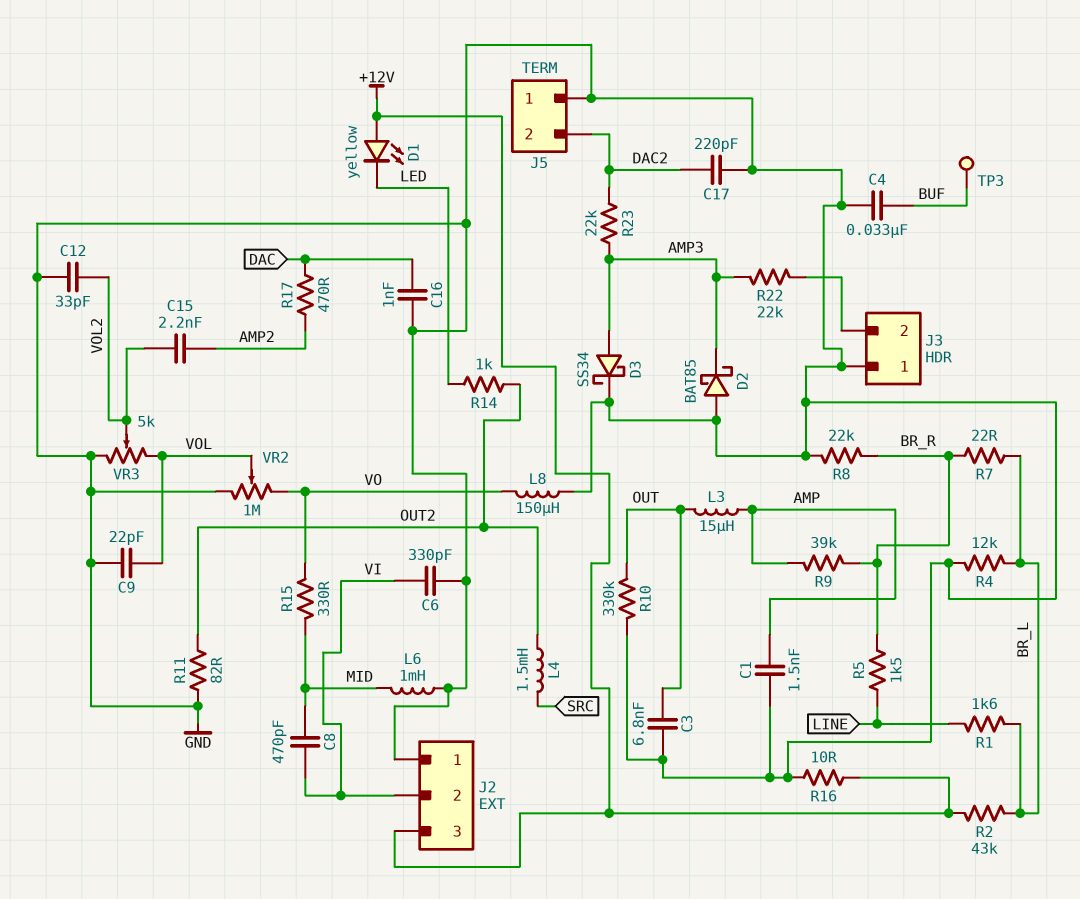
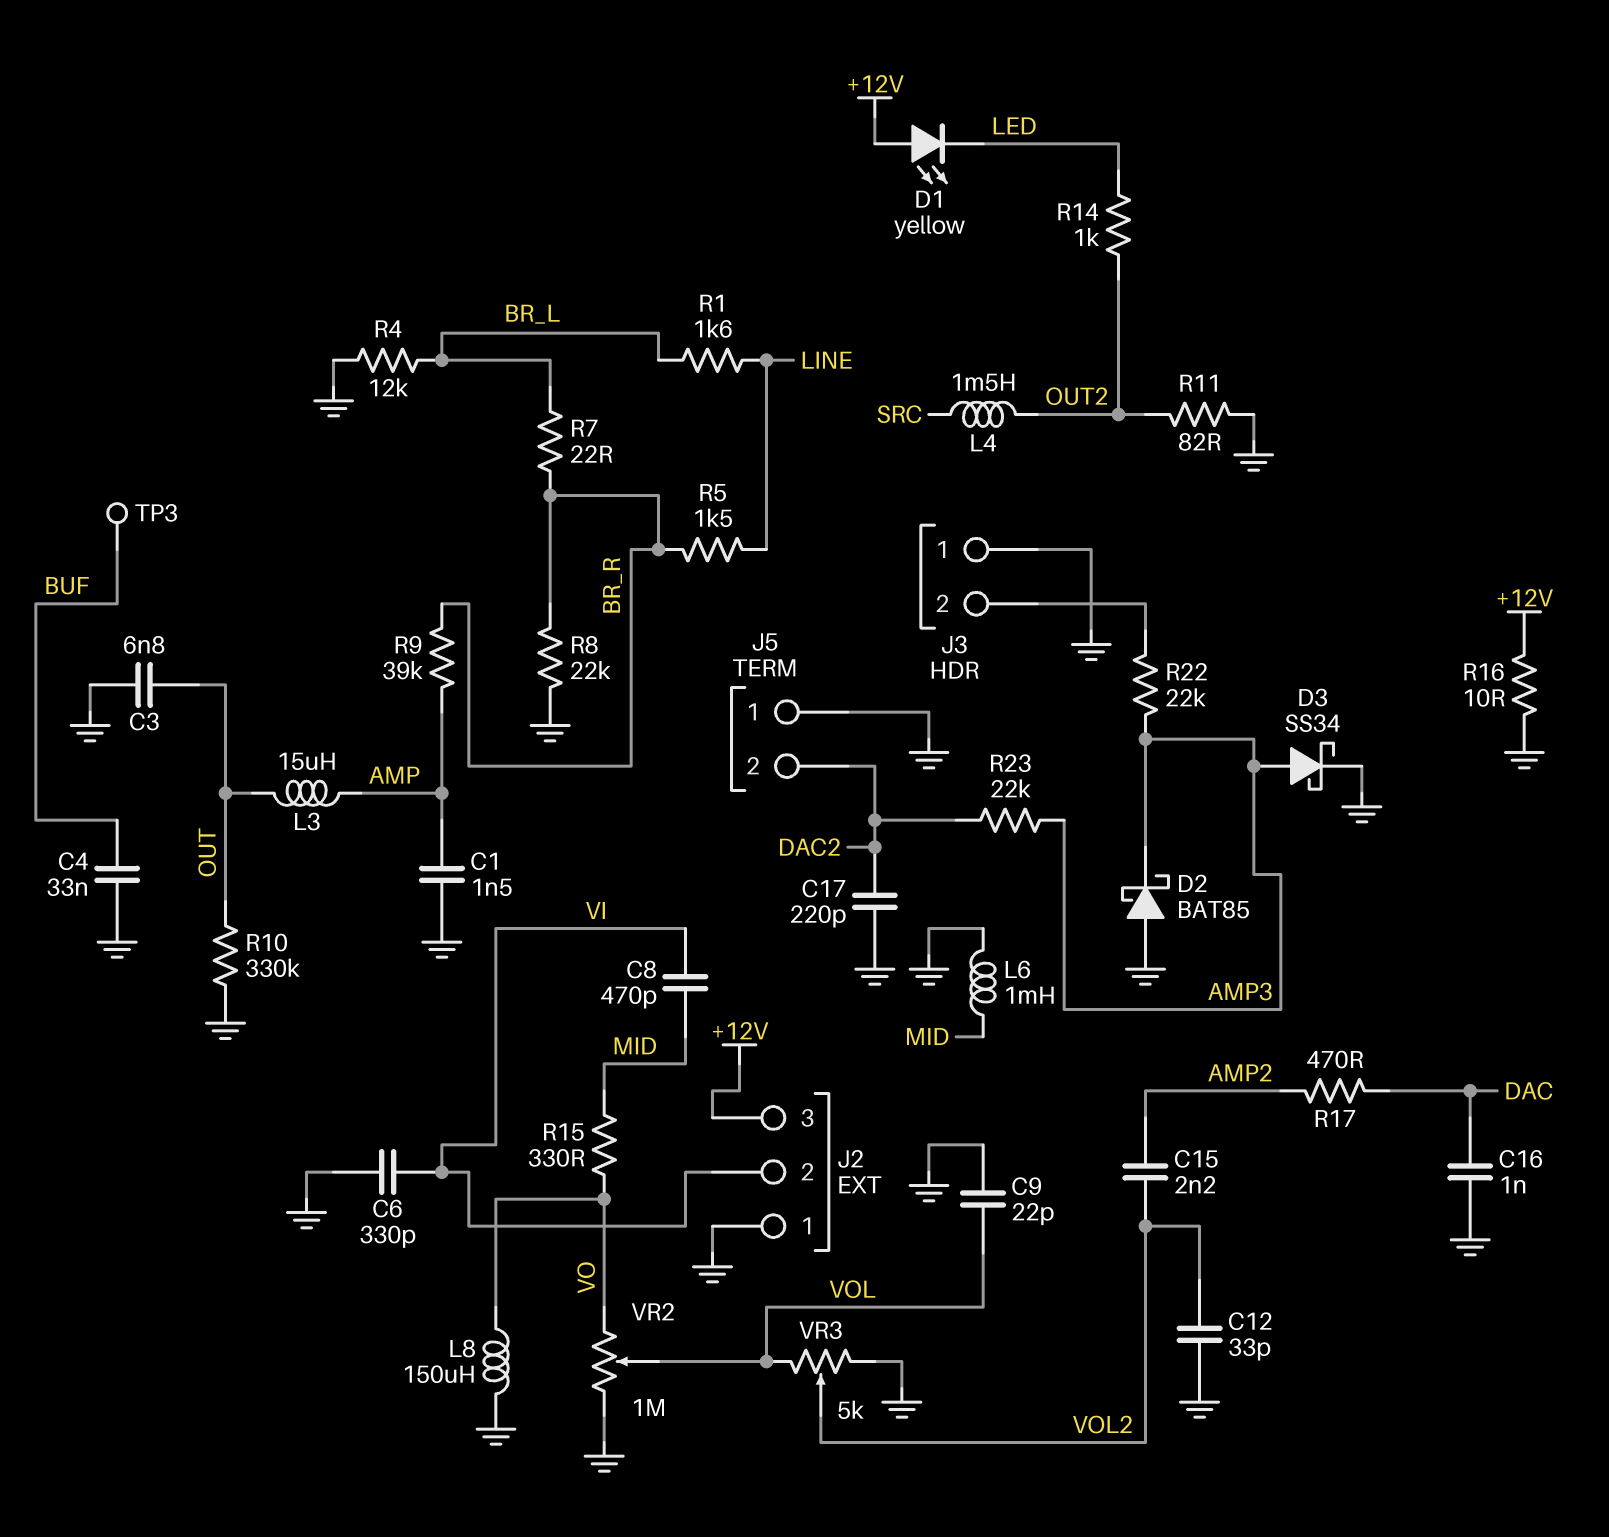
R2: 43k (+12V, BR_L) -> none

